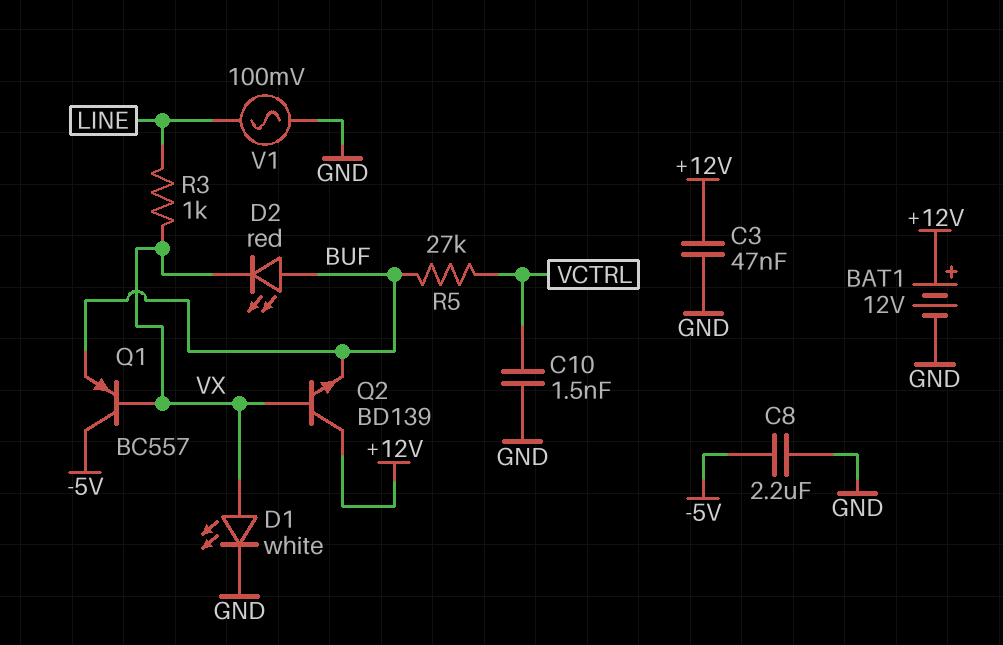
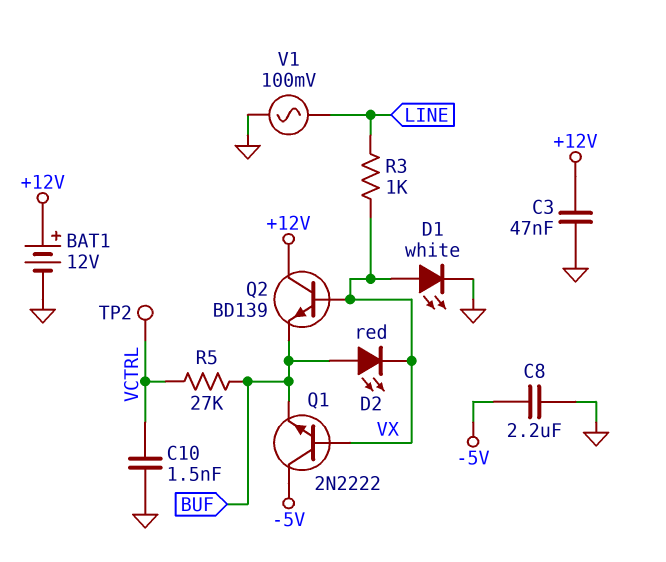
Q1: PNP BC557 (B VX, C -5V, E BUF) -> NPN 2N2222 (B VX, C -5V, E BUF)
TP2: none -> test point (VCTRL)

